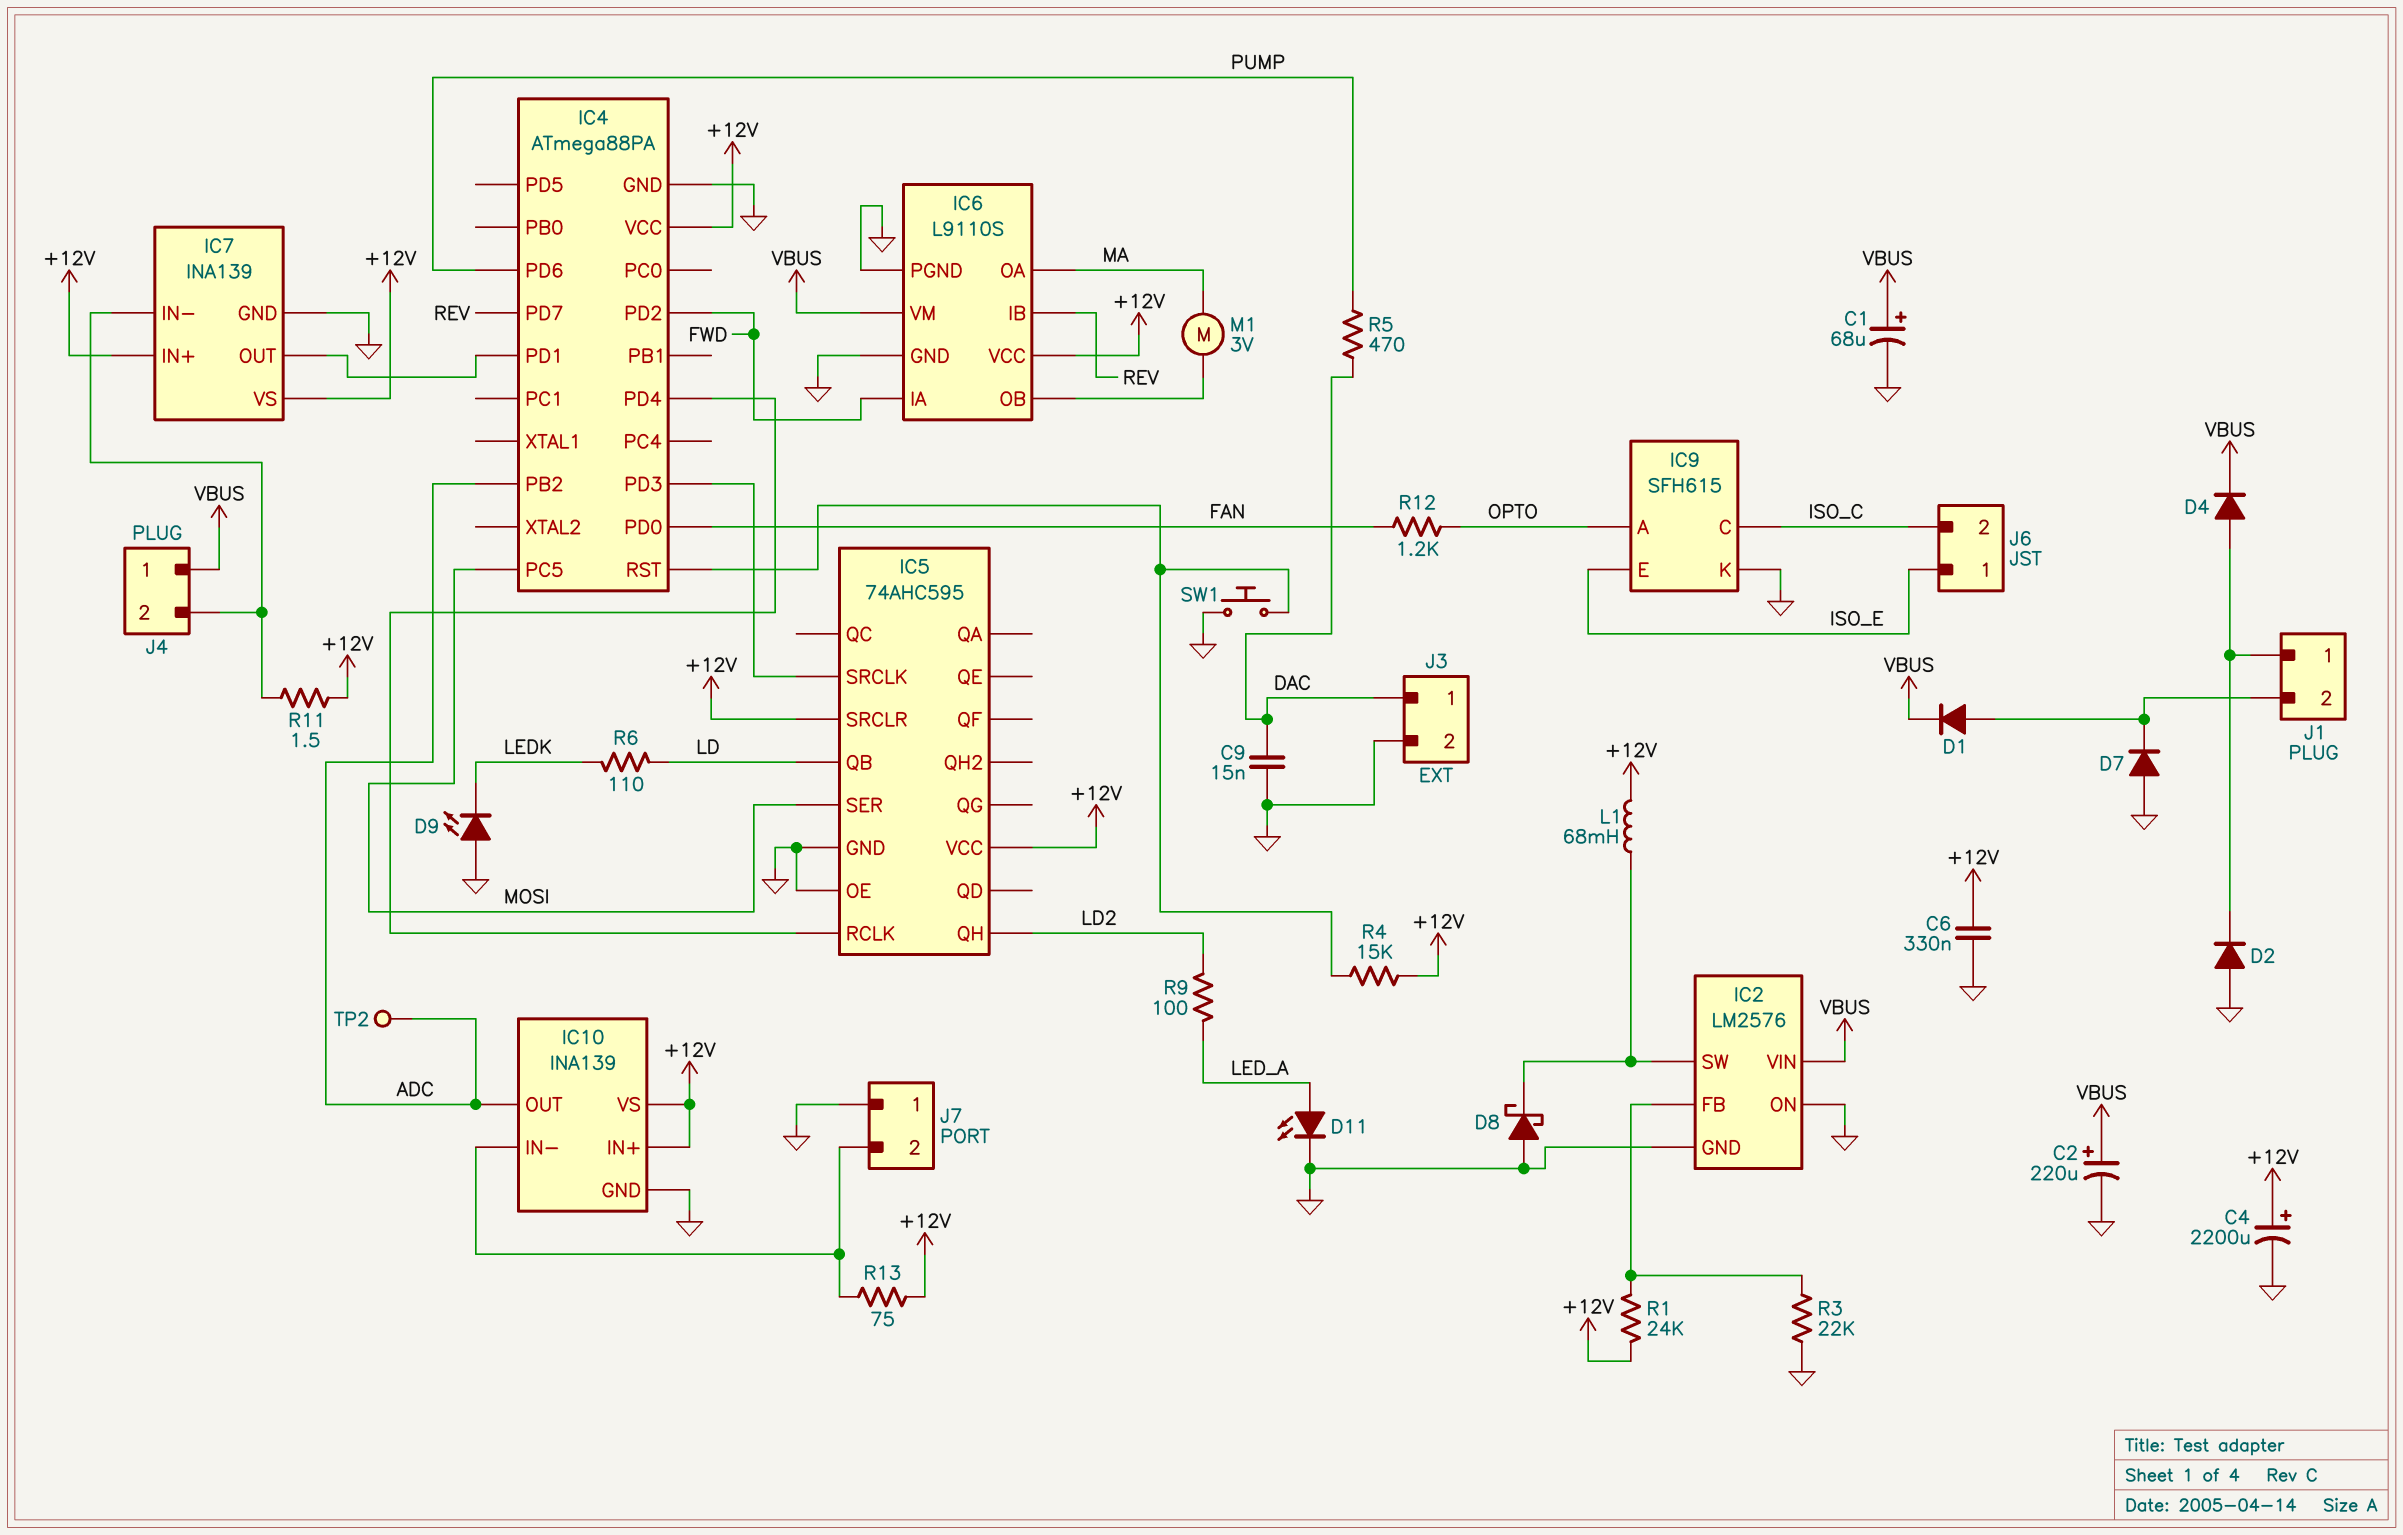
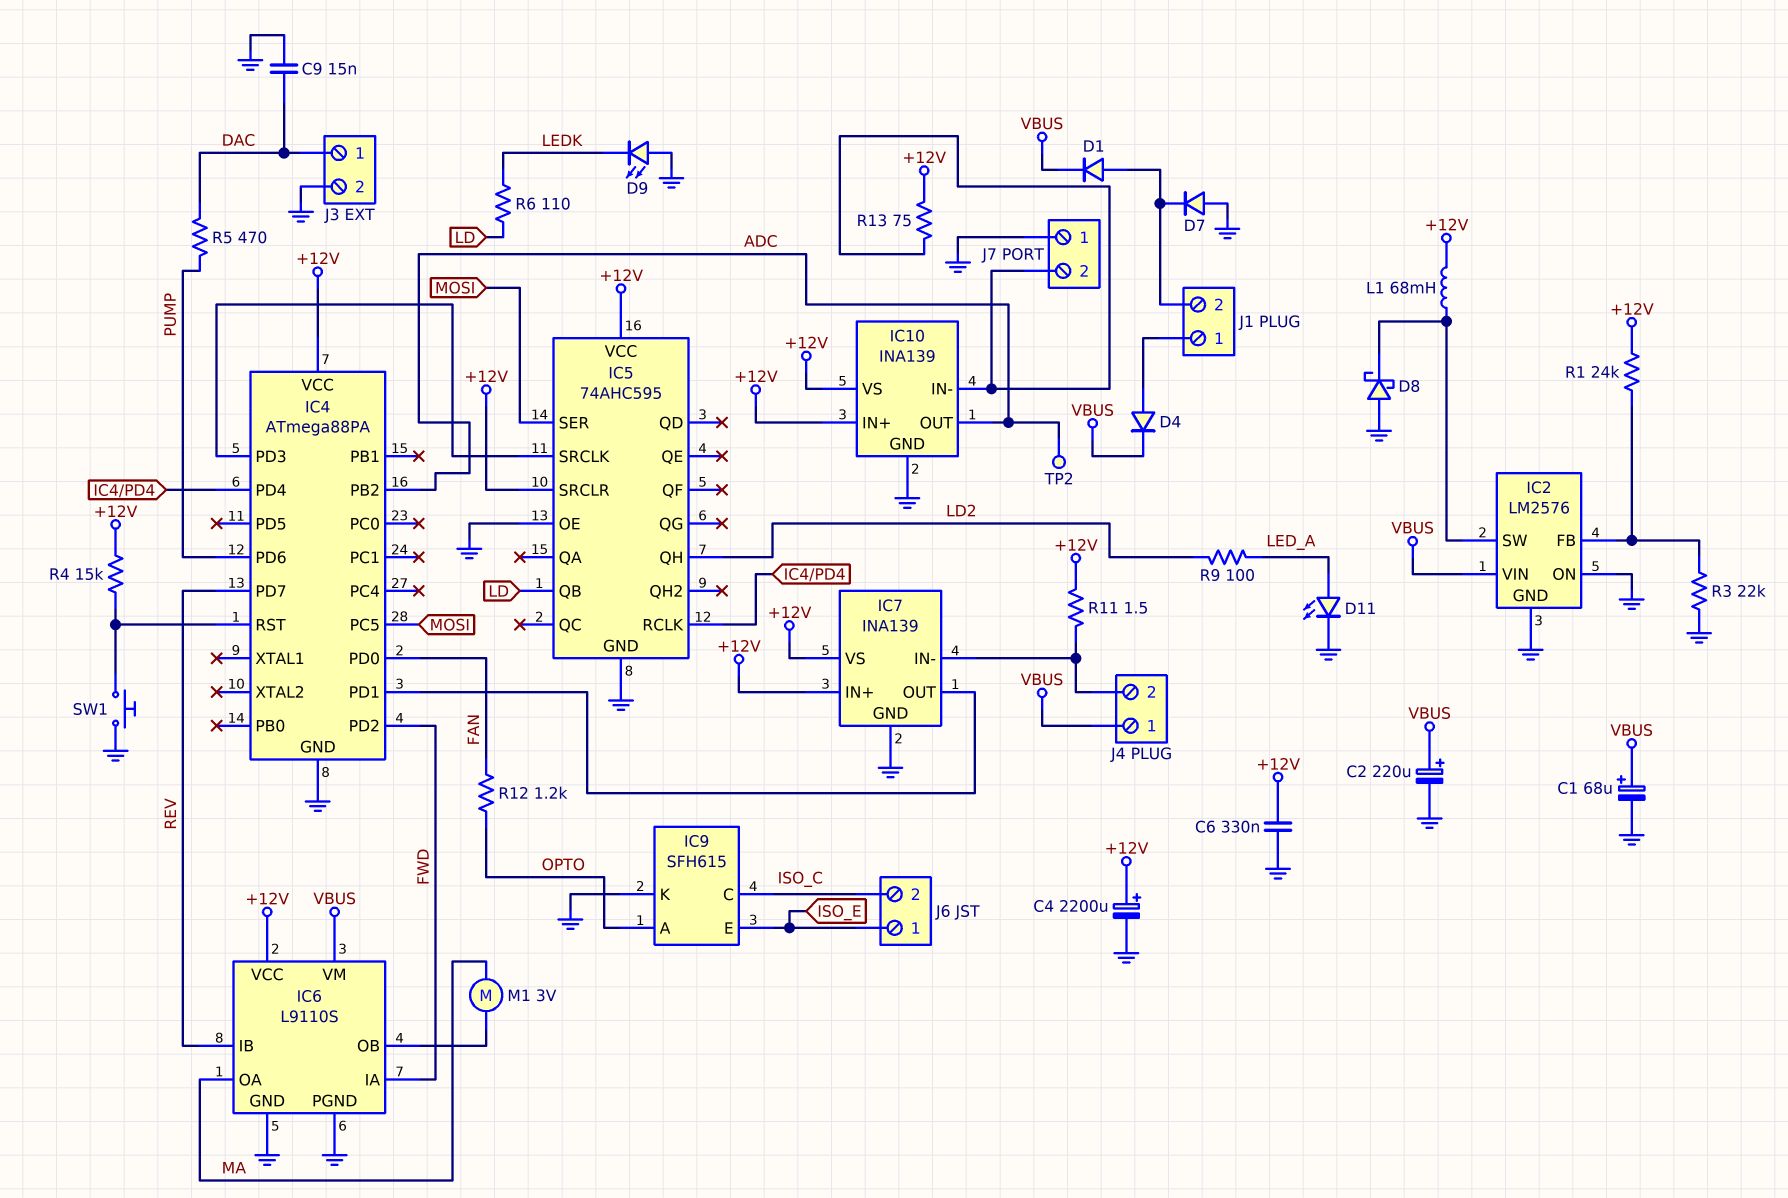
D2: diode (A GND, K J1/1) -> none

